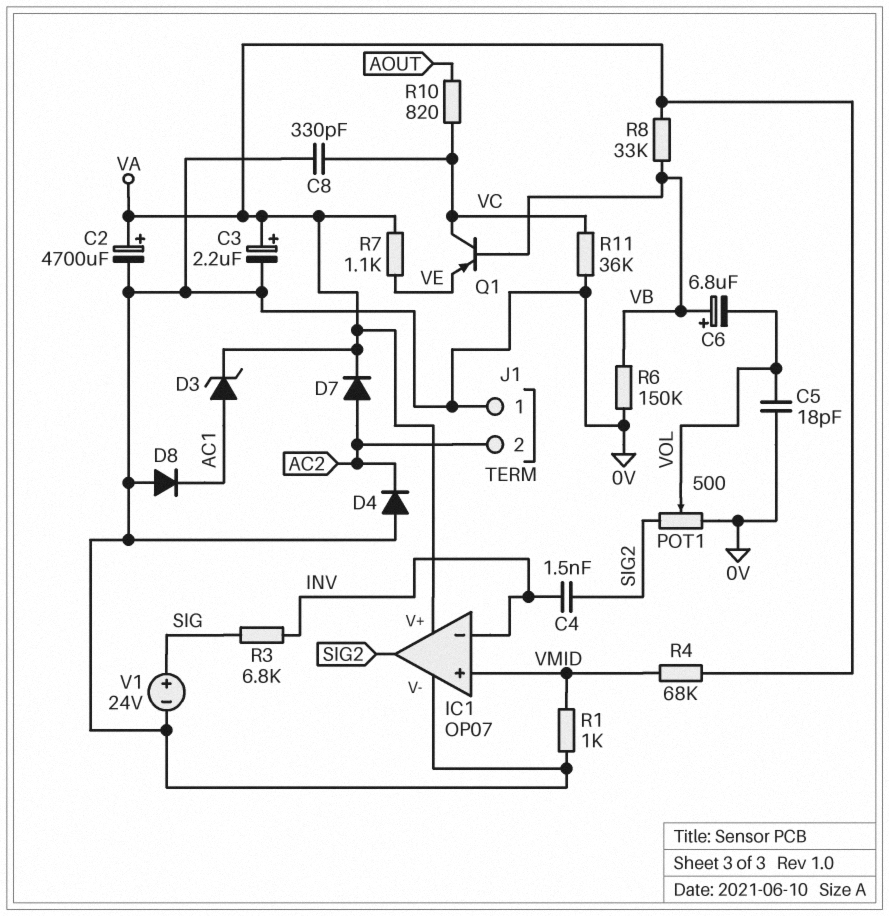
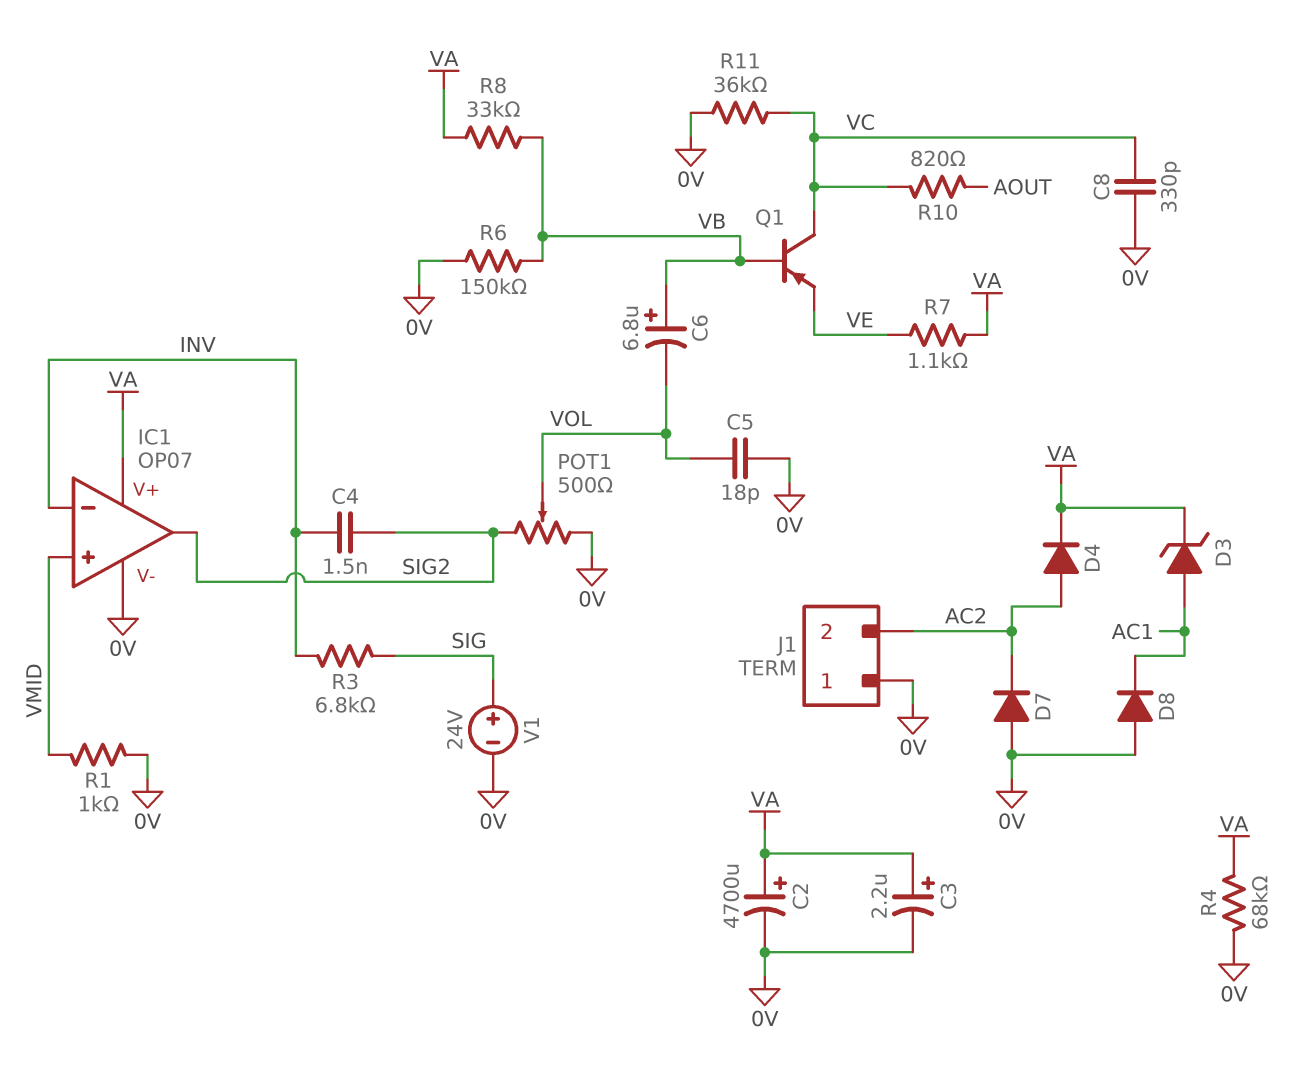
D4: diode (A 0V, K AC2) -> diode (A AC2, K VA)
D7: diode (A AC2, K VA) -> diode (A 0V, K AC2)
R4: 68k (VA, VMID) -> 68k (0V, VA)

